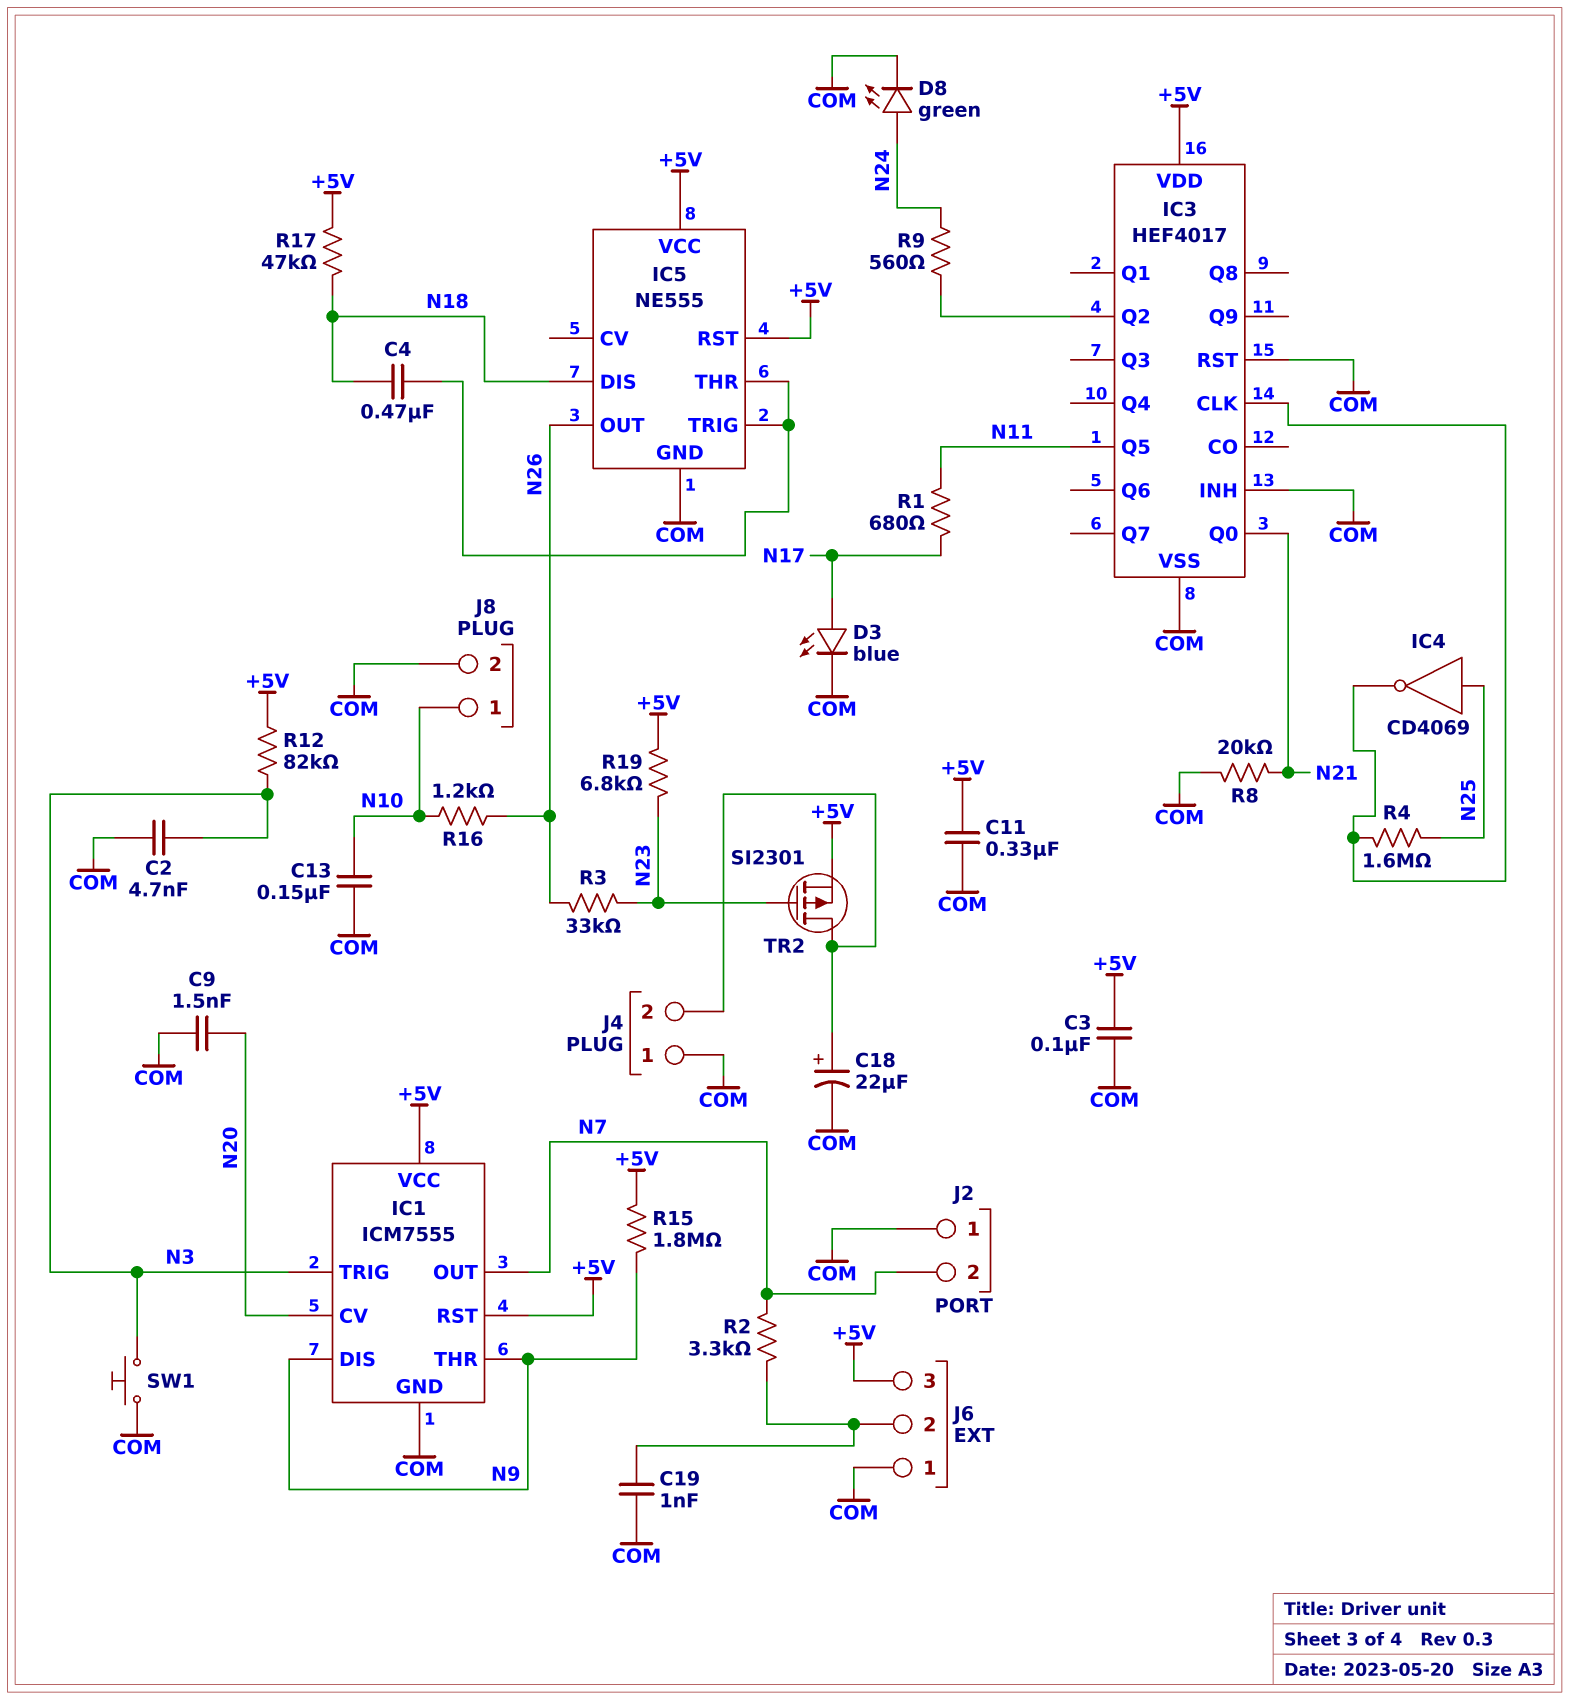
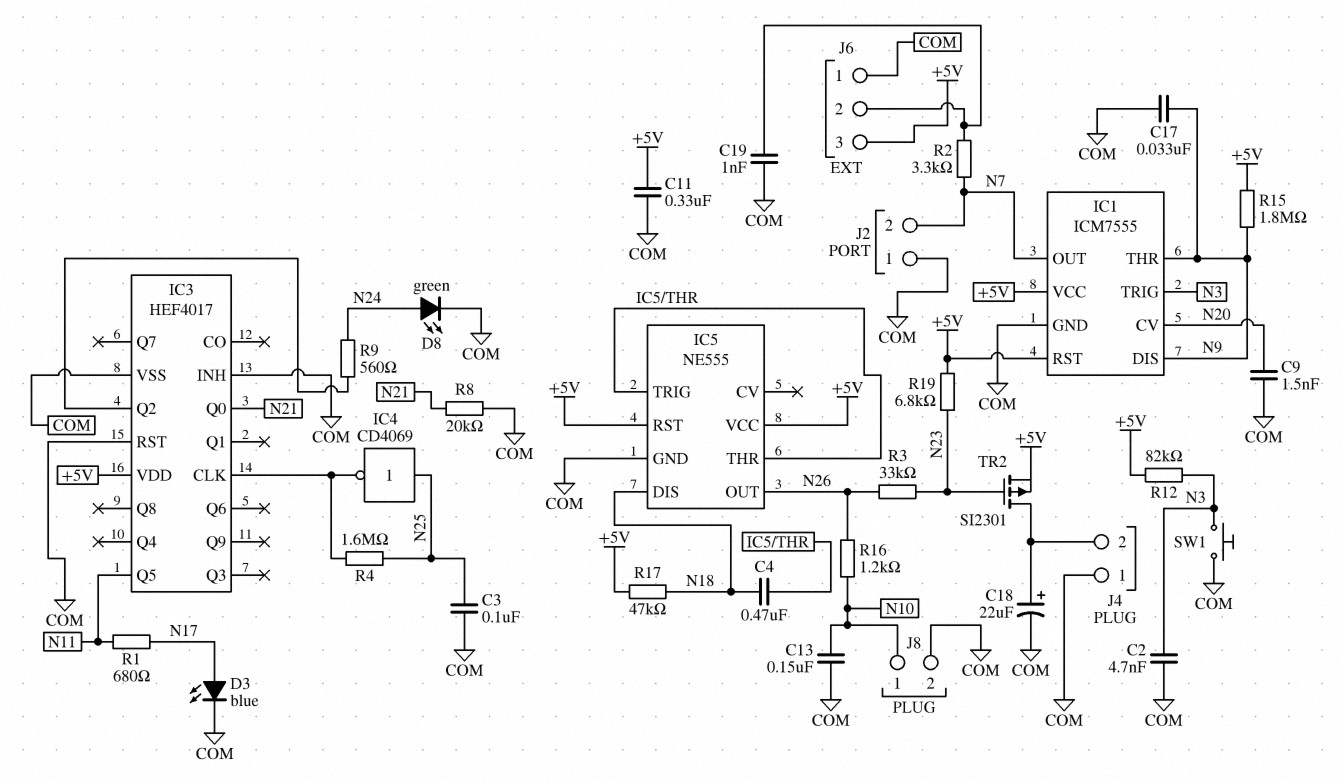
C3: 100nF (+5V, COM) -> 100nF (COM, N25)
C17: none -> 33nF (COM, N9)

